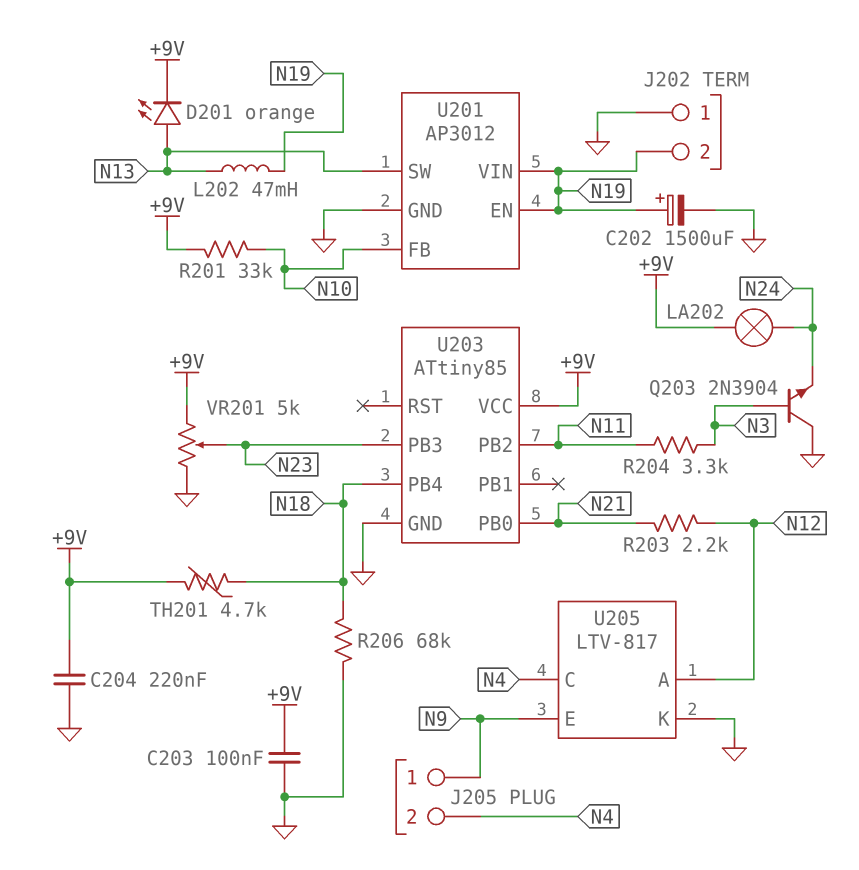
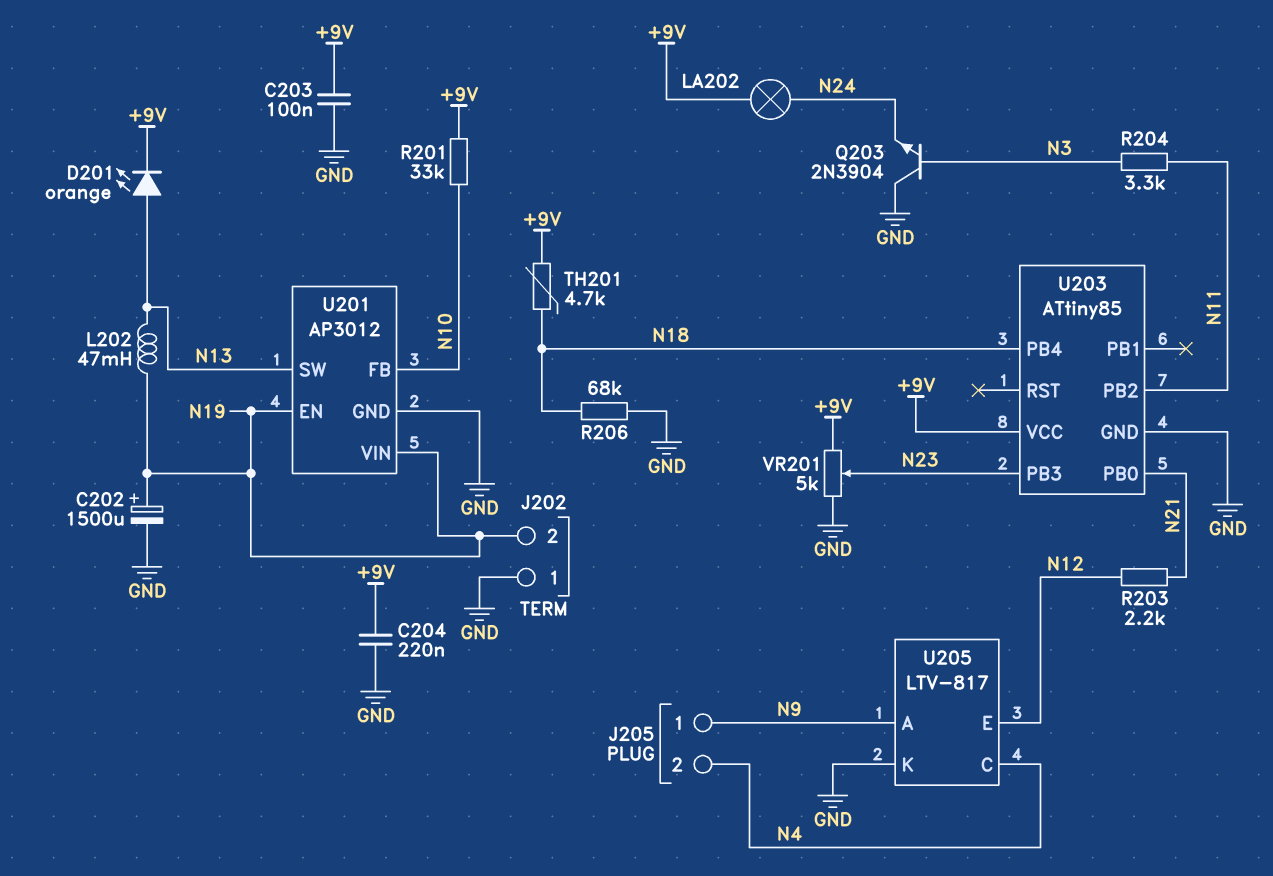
U205 pin A: N12 -> N9
U205 pin E: N9 -> N12

